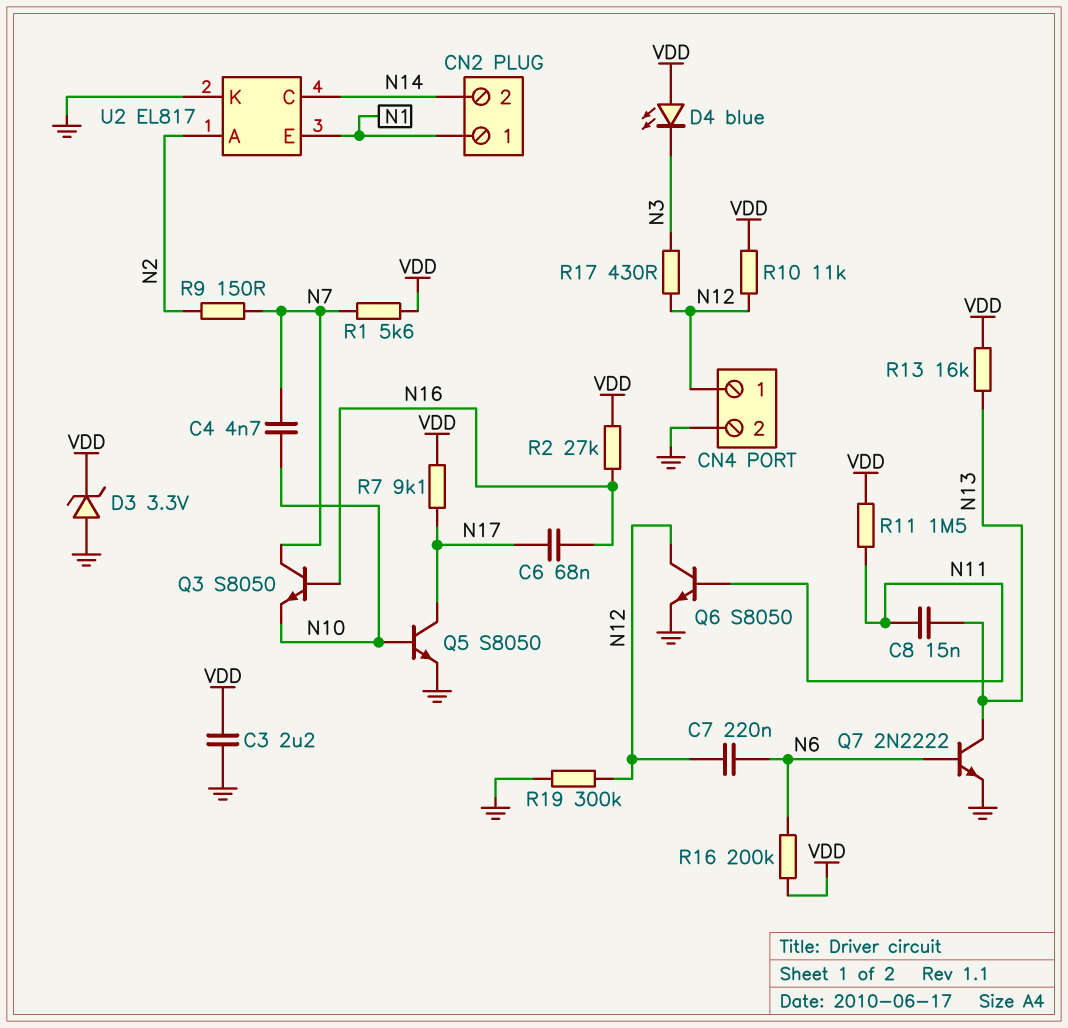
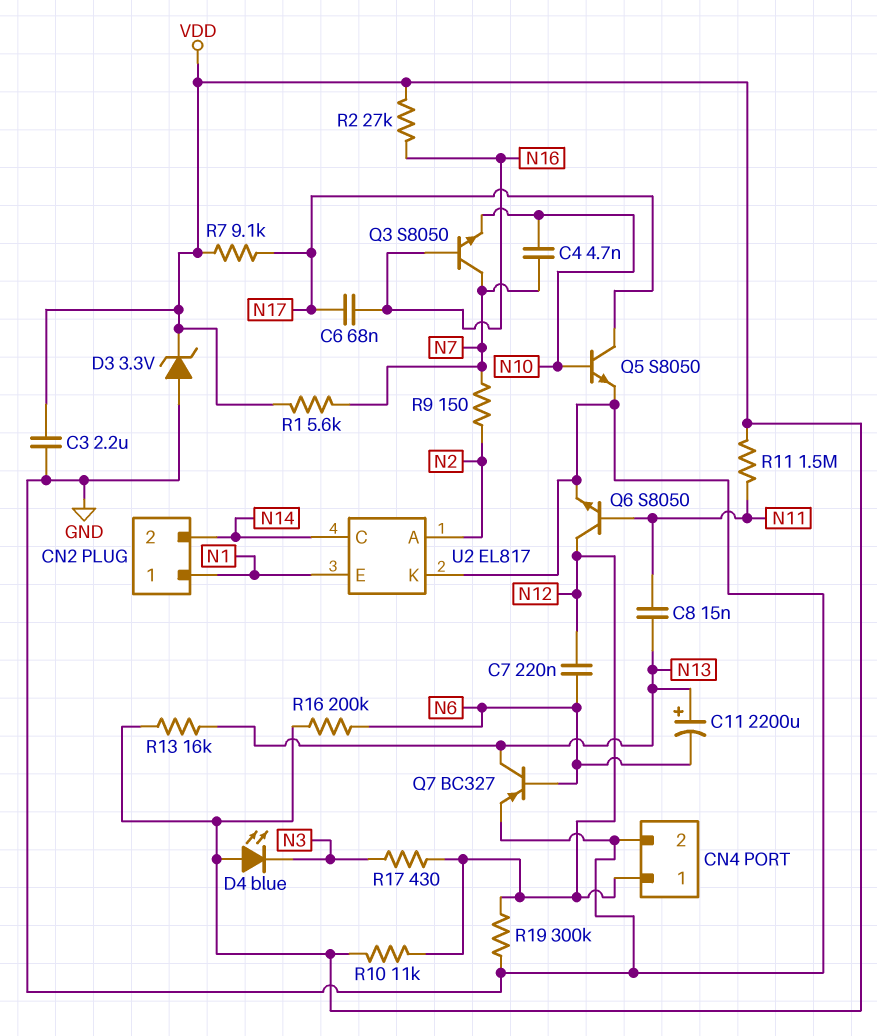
C11: none -> 2200uF (plus N13, minus N6)
Q7: NPN 2N2222 (B N6, C N13, E GND) -> PNP BC327 (B N6, C N13, E GND)

